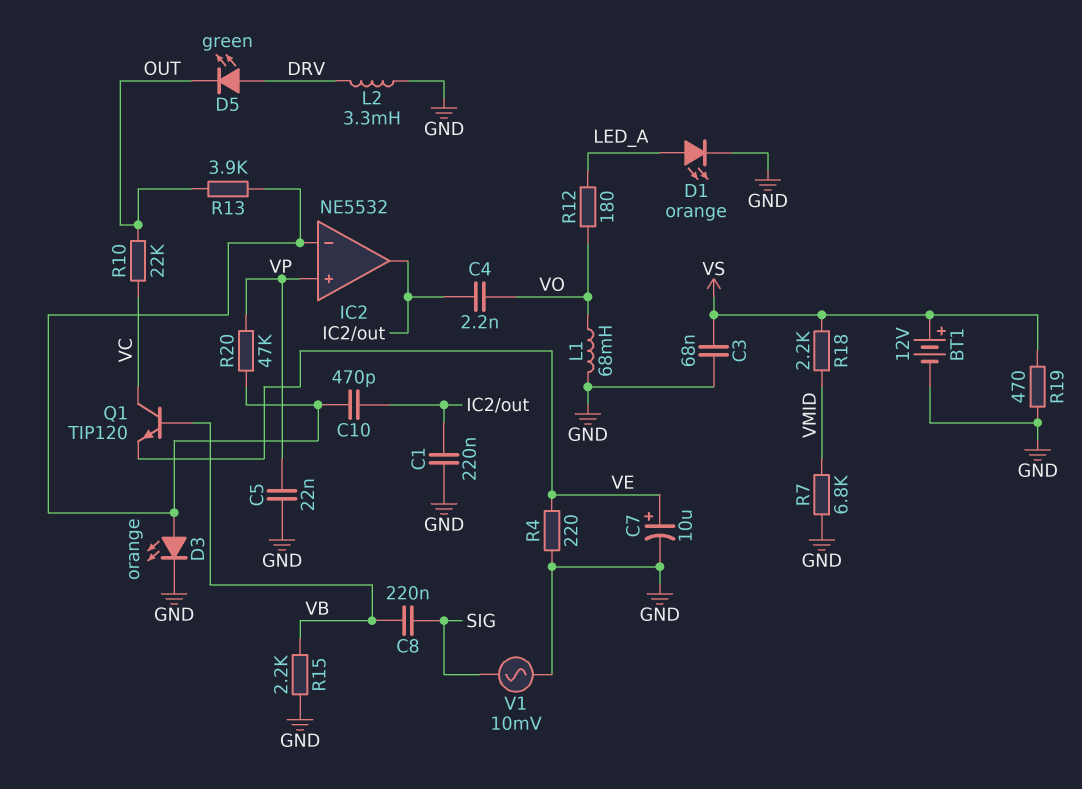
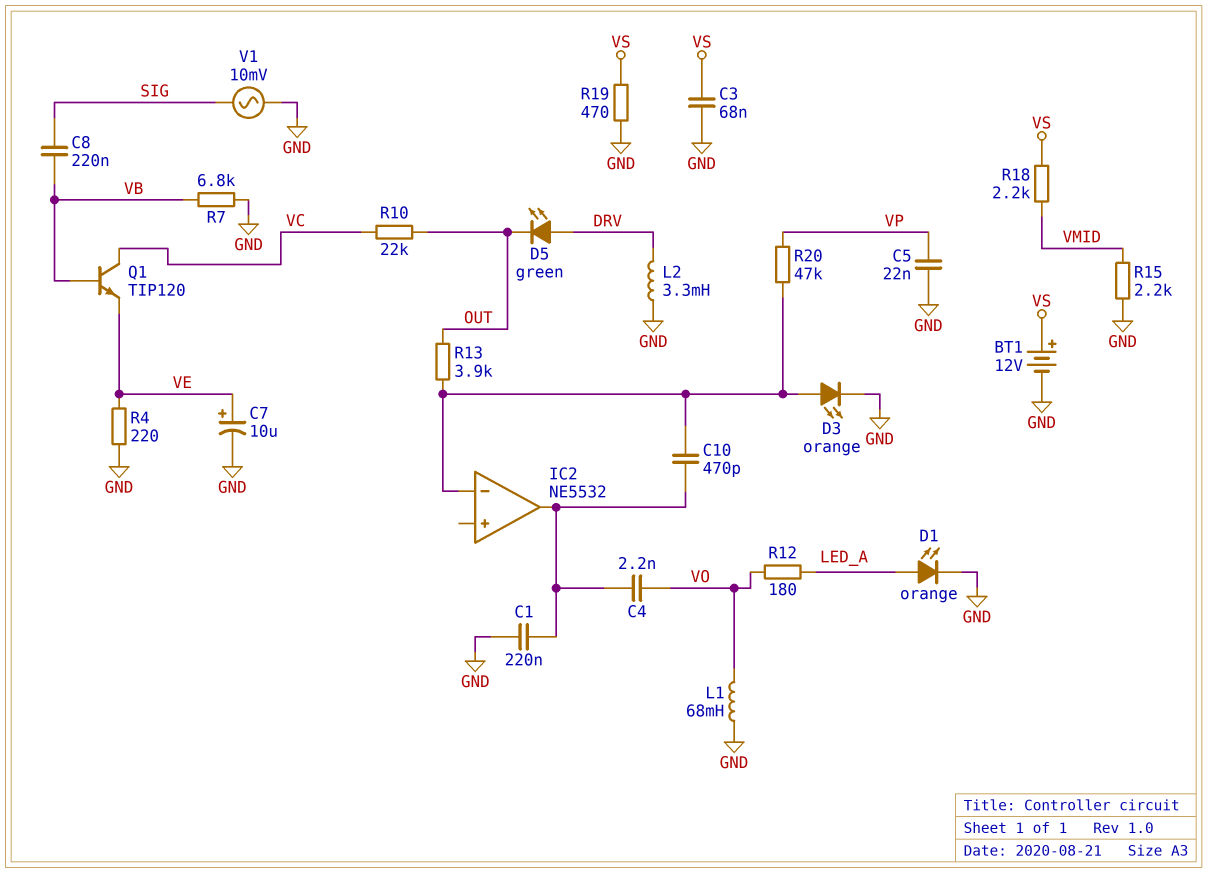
IC2 pin in+: VP -> none
R7: 6.8k (GND, VMID) -> 6.8k (GND, VB)
R15: 2.2k (GND, VB) -> 2.2k (GND, VMID)

